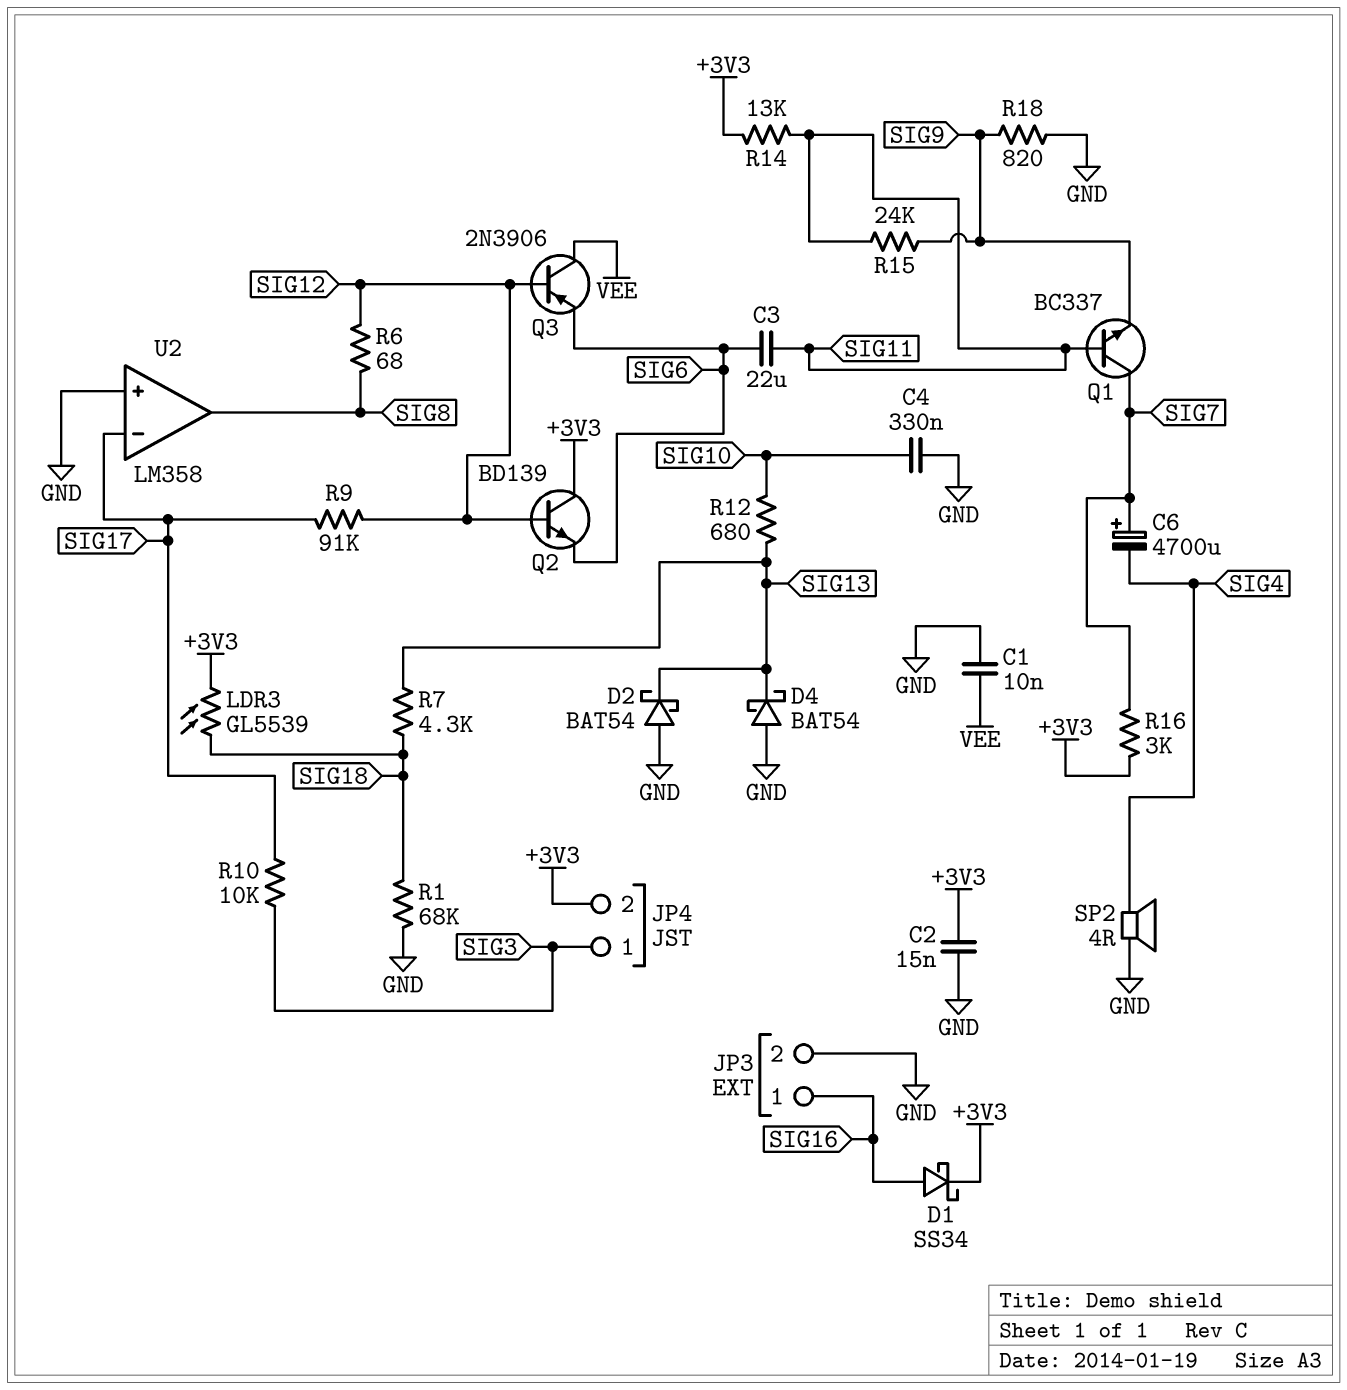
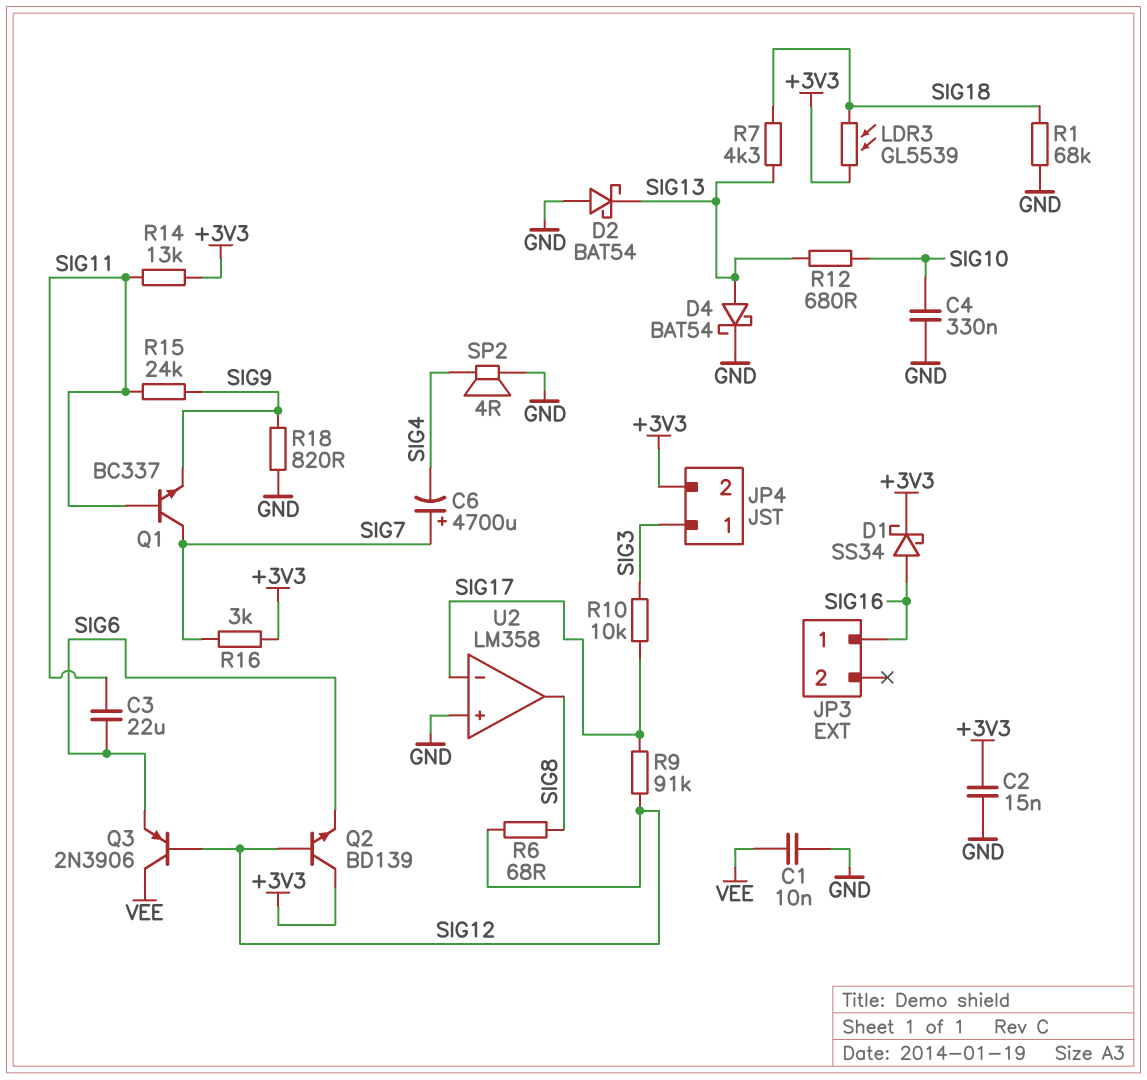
D4: schottky BAT54 (A GND, K SIG13) -> schottky BAT54 (A SIG13, K GND)
JP3 pin 2: GND -> none

